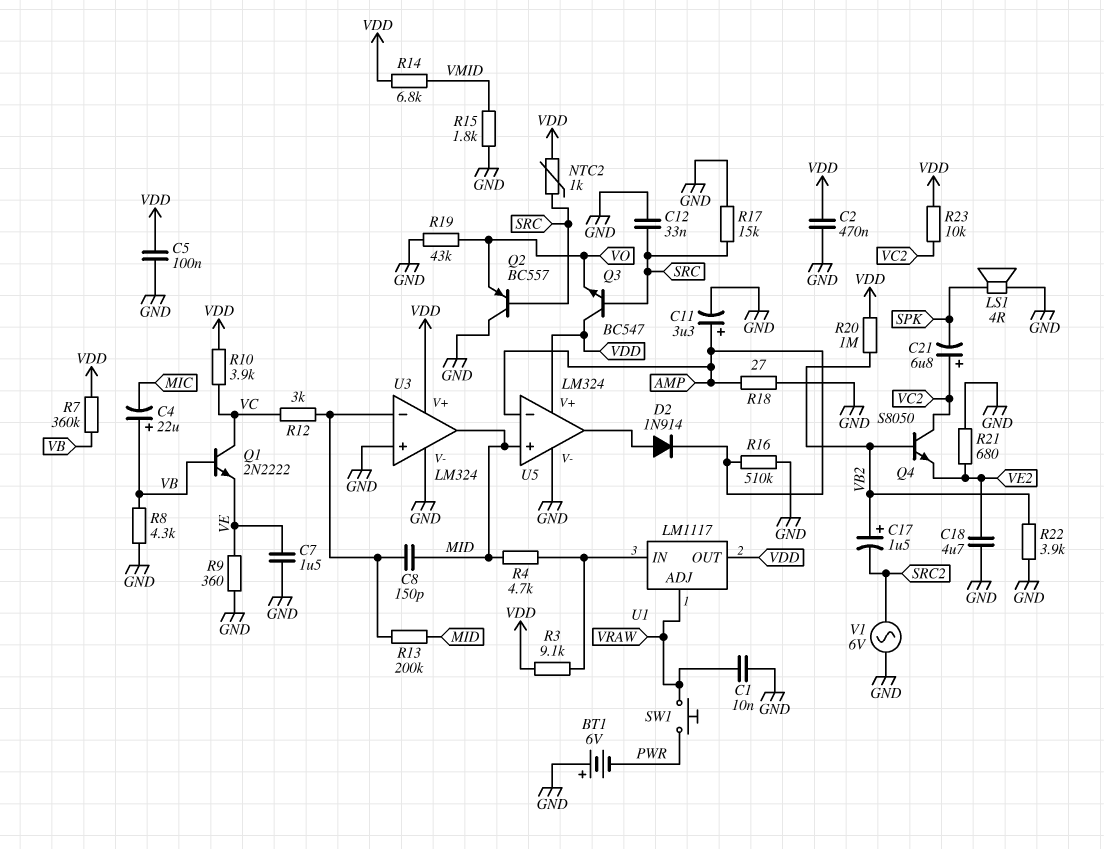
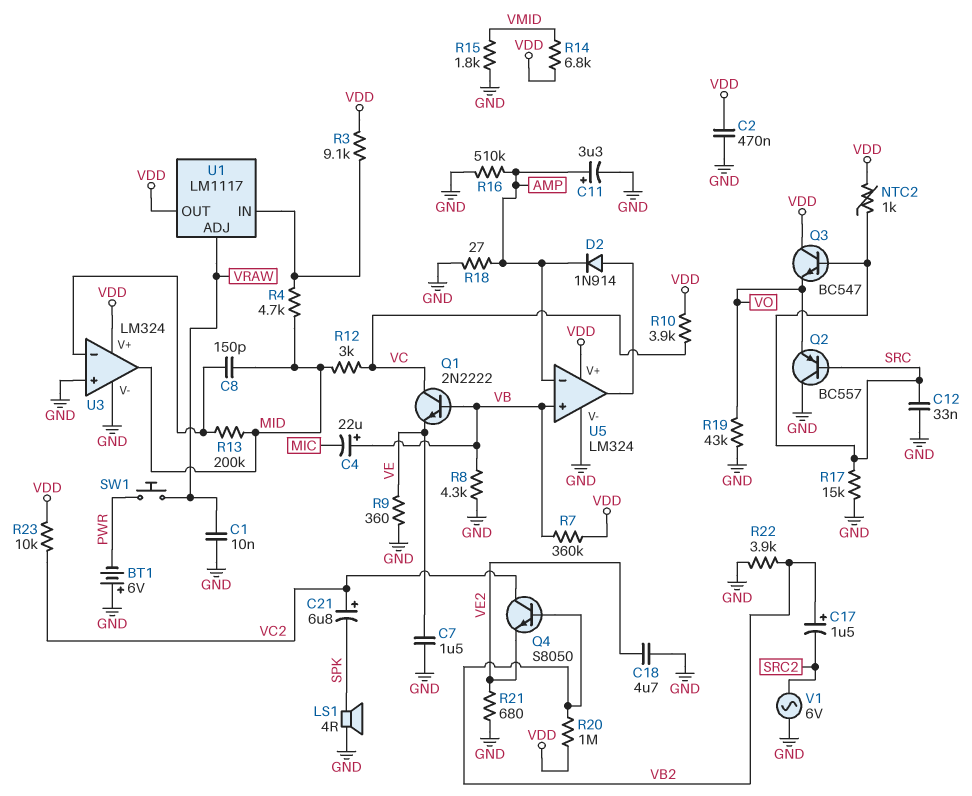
C5: 100nF (GND, VDD) -> none
R12: 3k (U3/in-, VC) -> 3k (MID, VC)
U5 pin in+: MID -> VB

